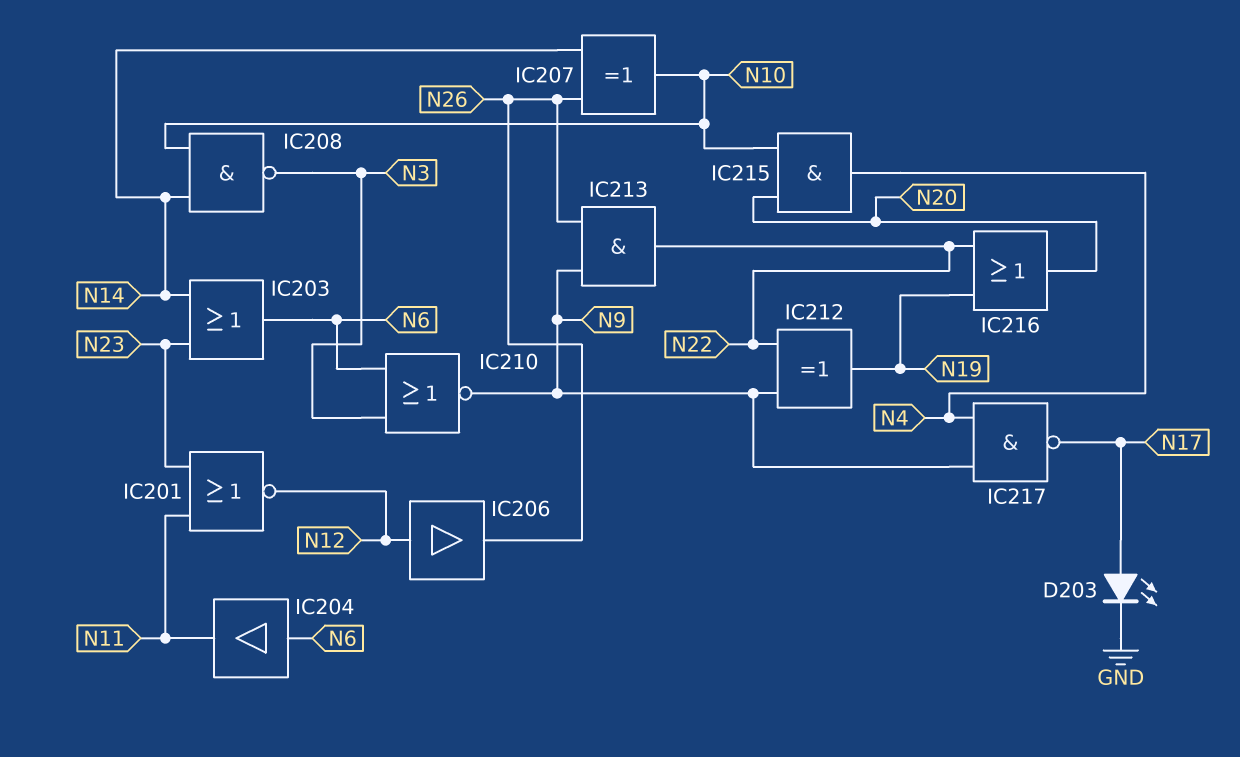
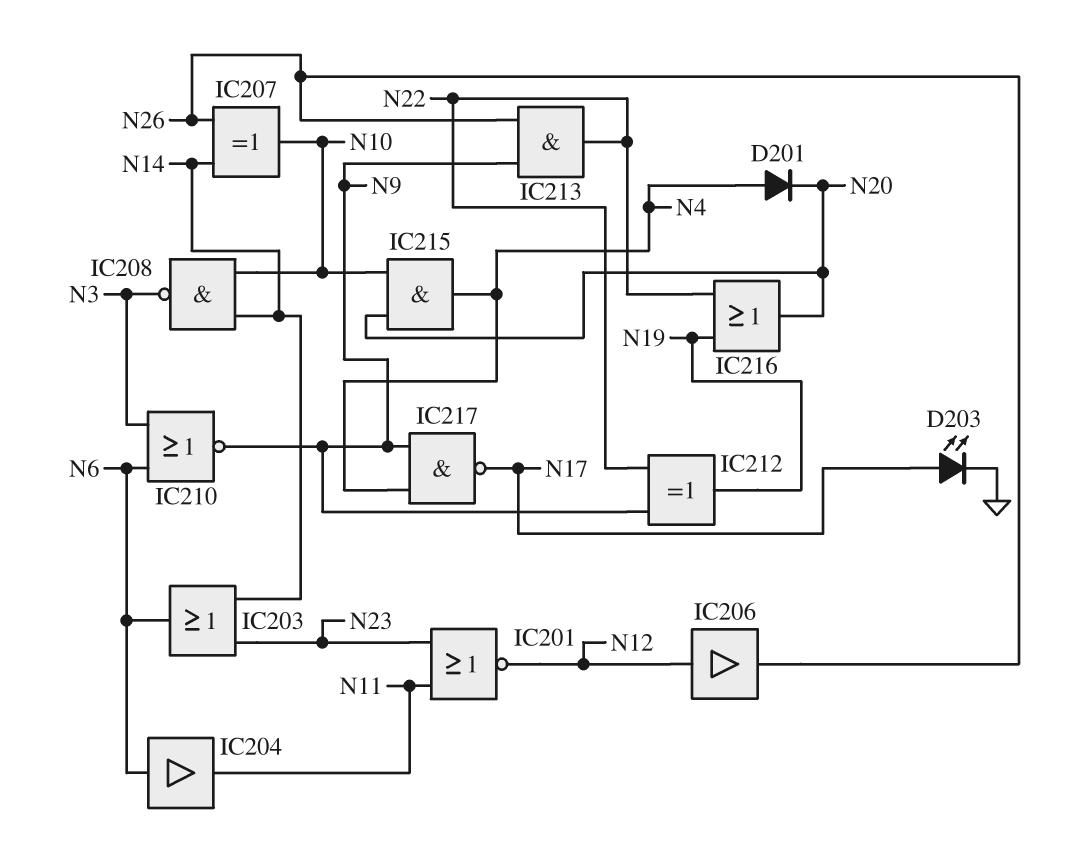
D201: none -> diode (A N4, K N20)

